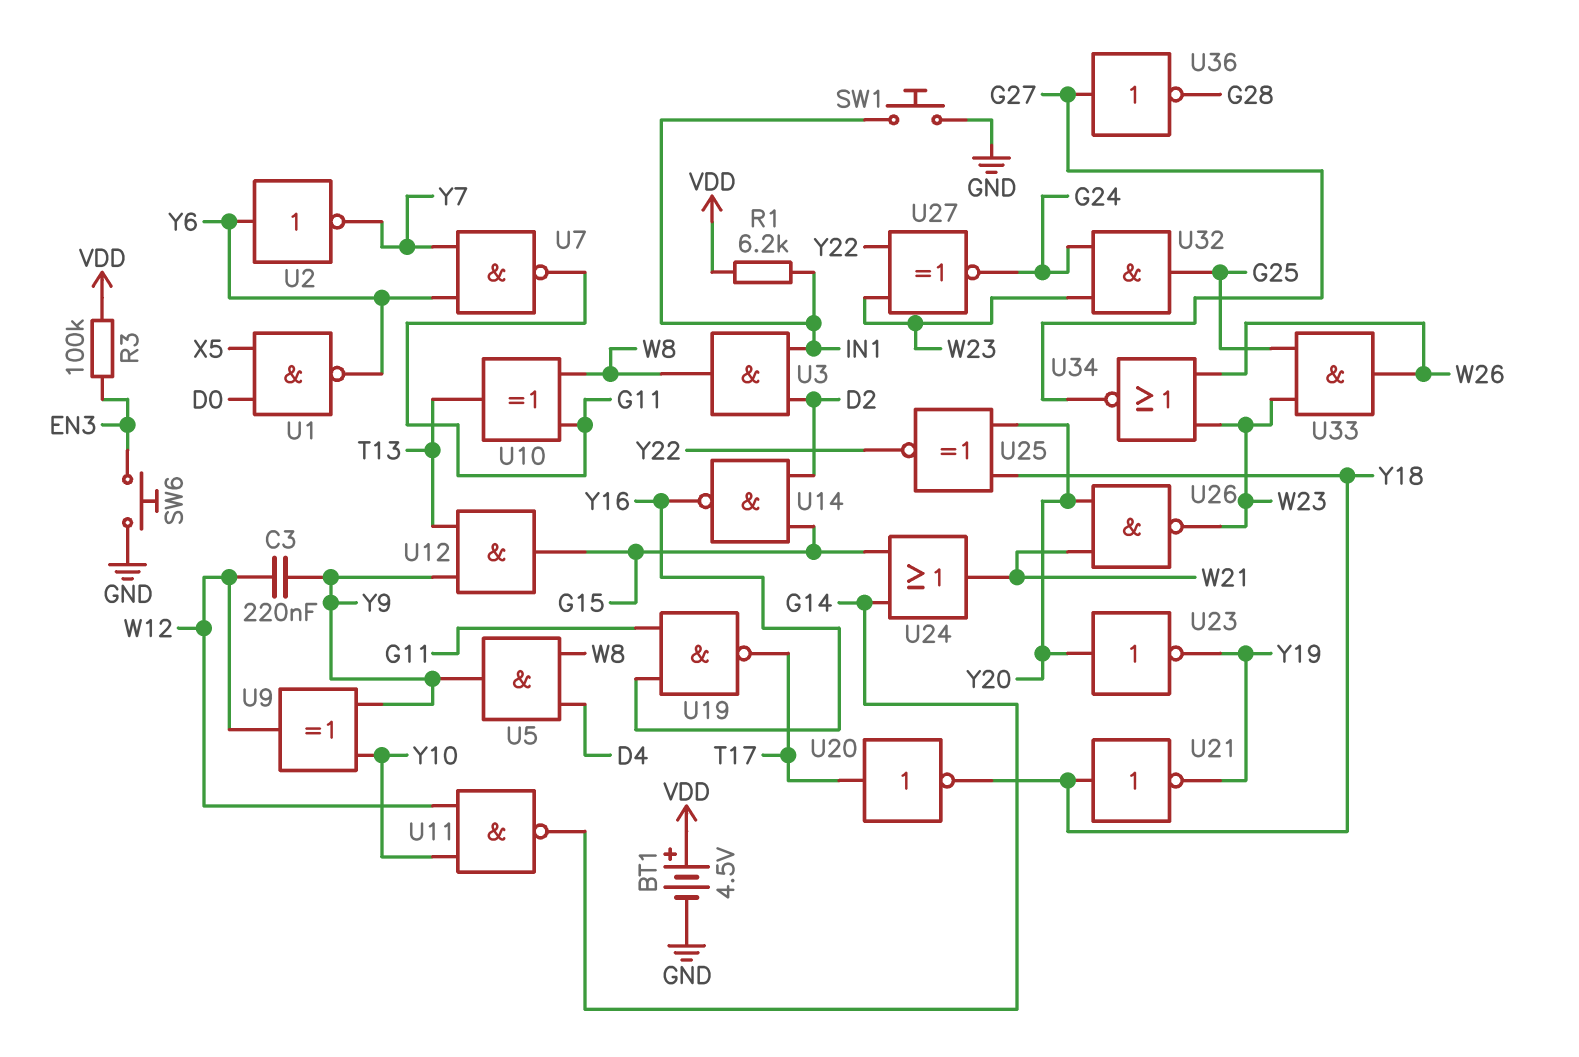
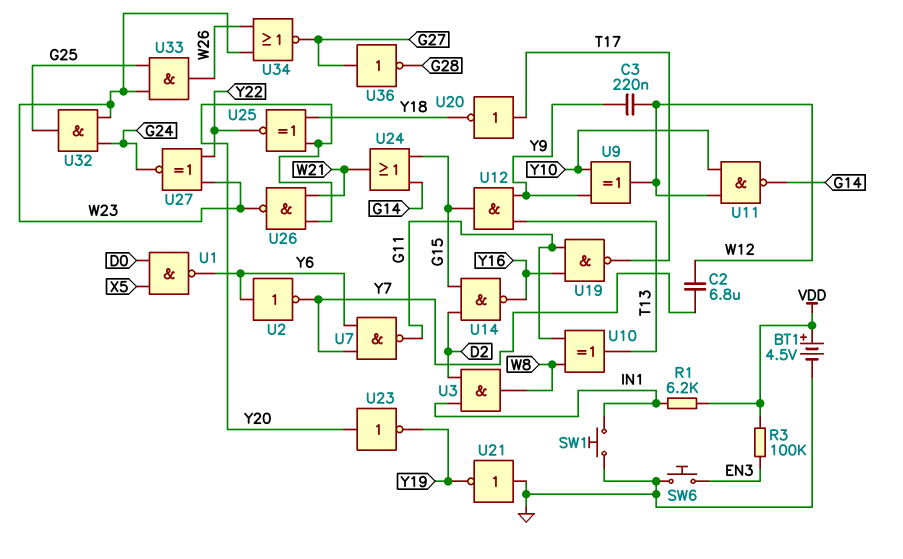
C2: none -> 6.8uF (W12, Y7)
U5: AND (in D4, in W8, out Y9) -> none
U21: NOT (in Y18, out Y19) -> NOT (in GND, out Y19)

